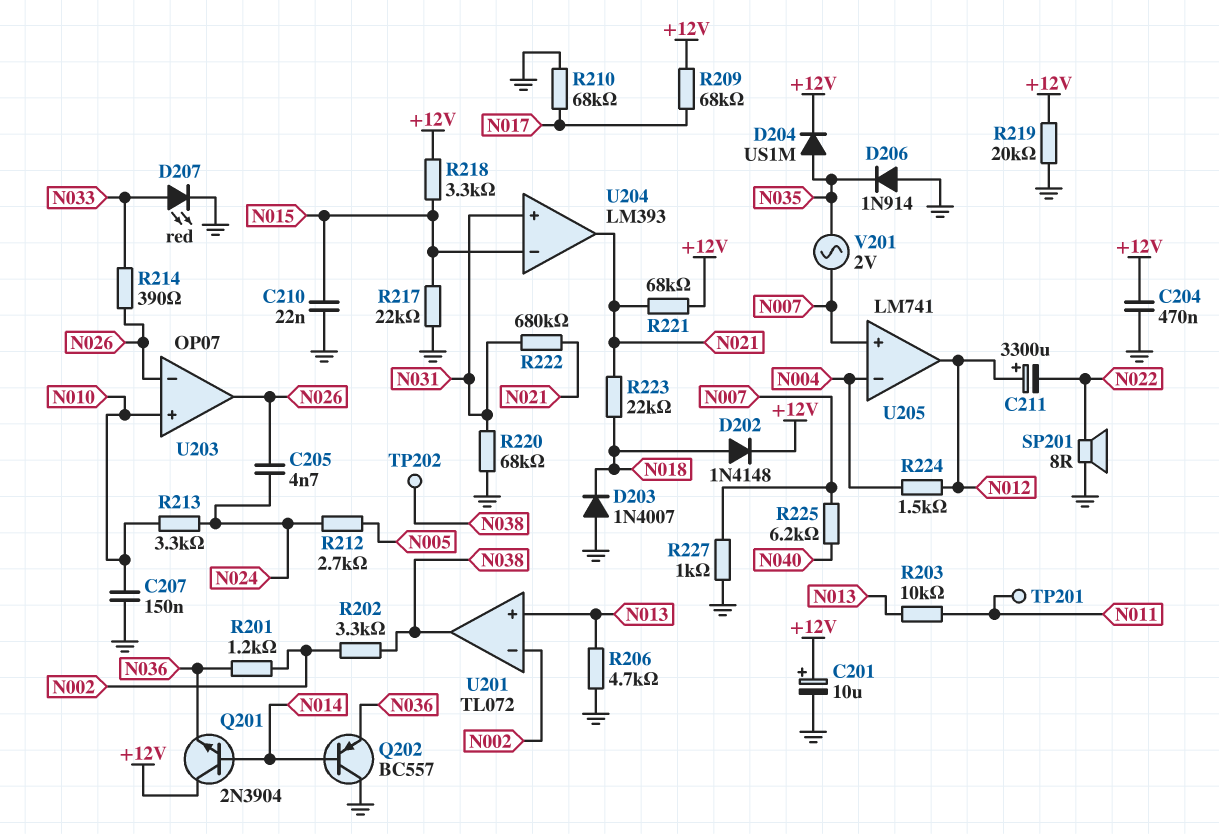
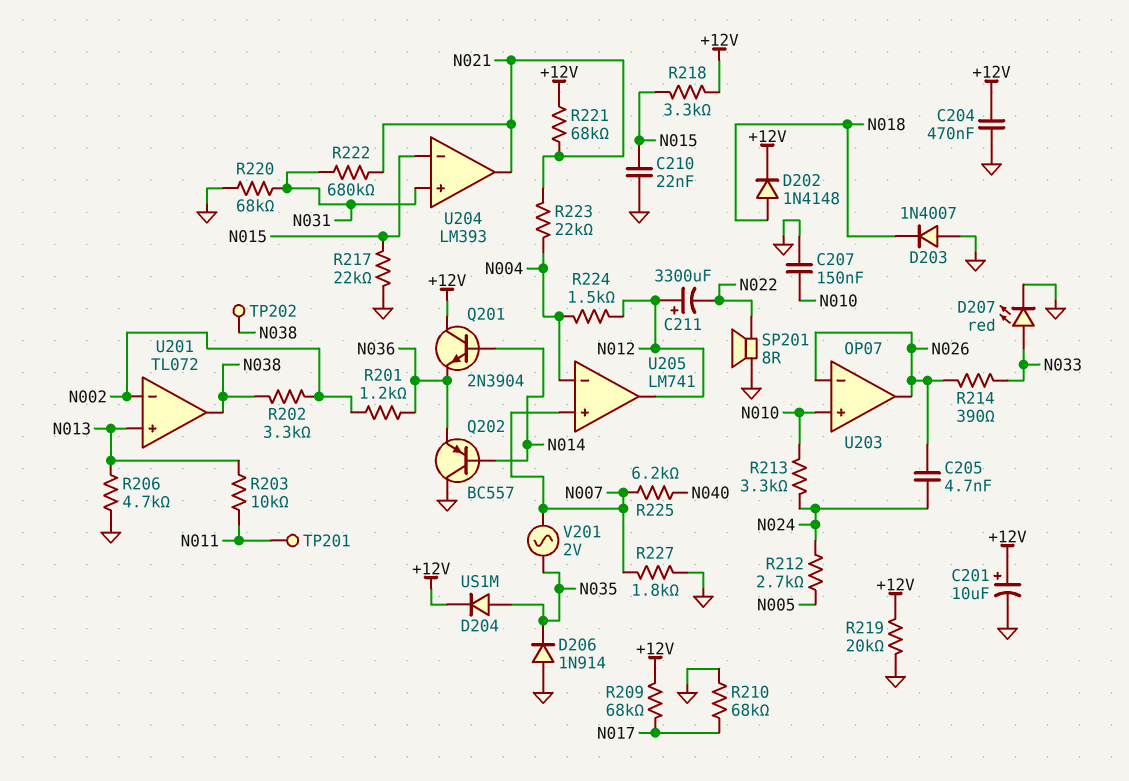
R223: 22k (N018, N021) -> 22k (N004, N021)
R227: 1k (GND, N007) -> 1.8k (GND, N007)

